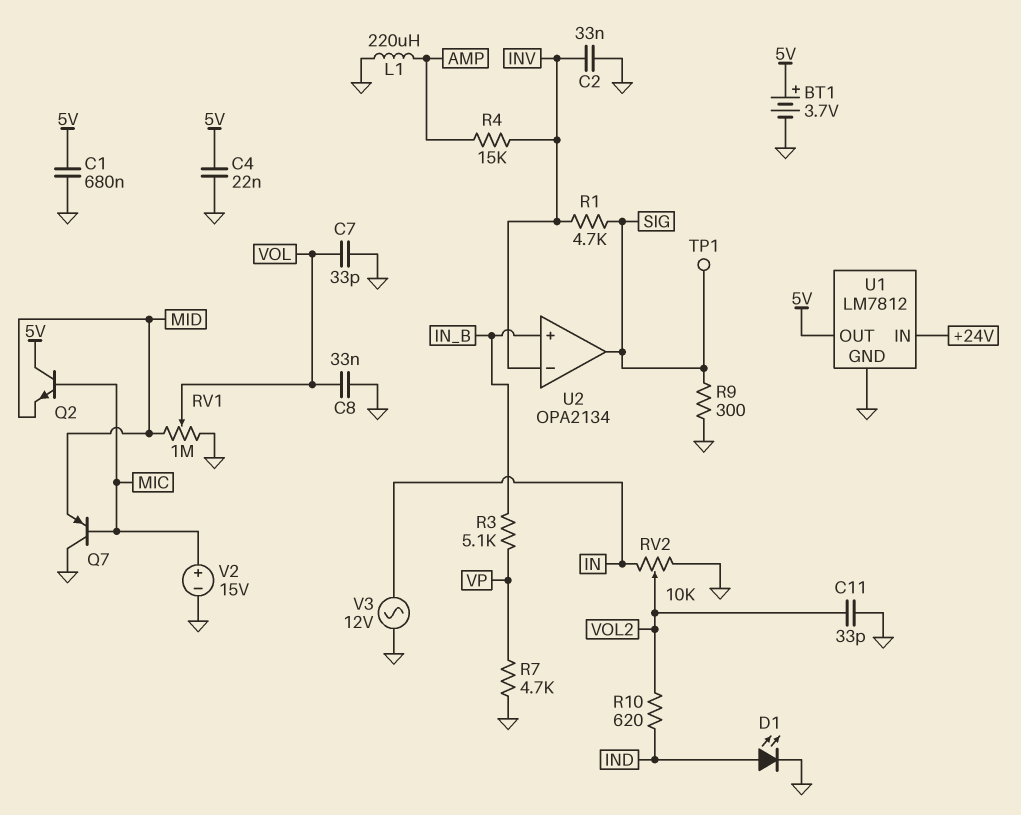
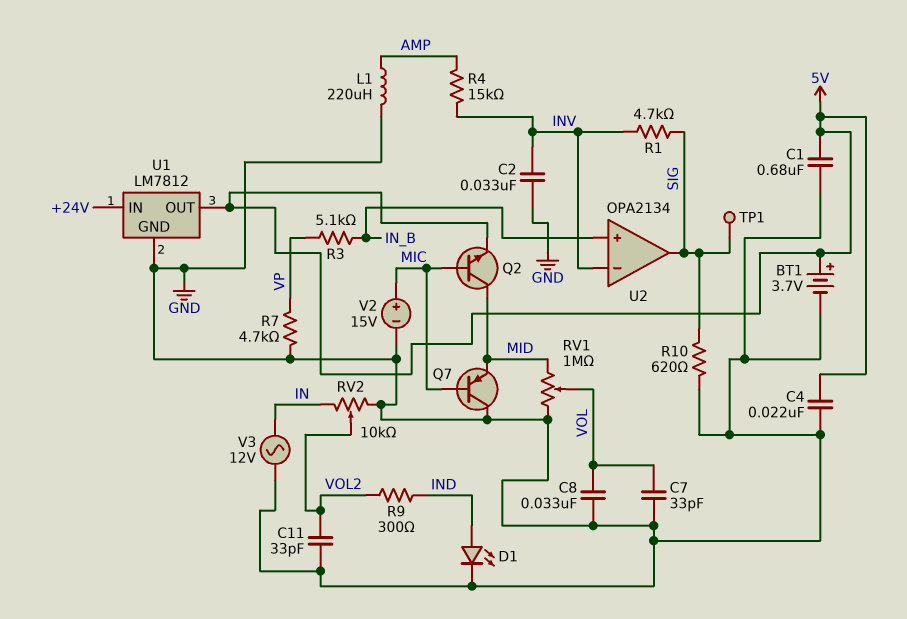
Q2: NPN (B MIC, C 5V, E MID) -> NPN (B MIC, C MID, E 5V)
R9: 300 (GND, SIG) -> 300 (IND, VOL2)
R10: 620 (IND, VOL2) -> 620 (GND, SIG)

